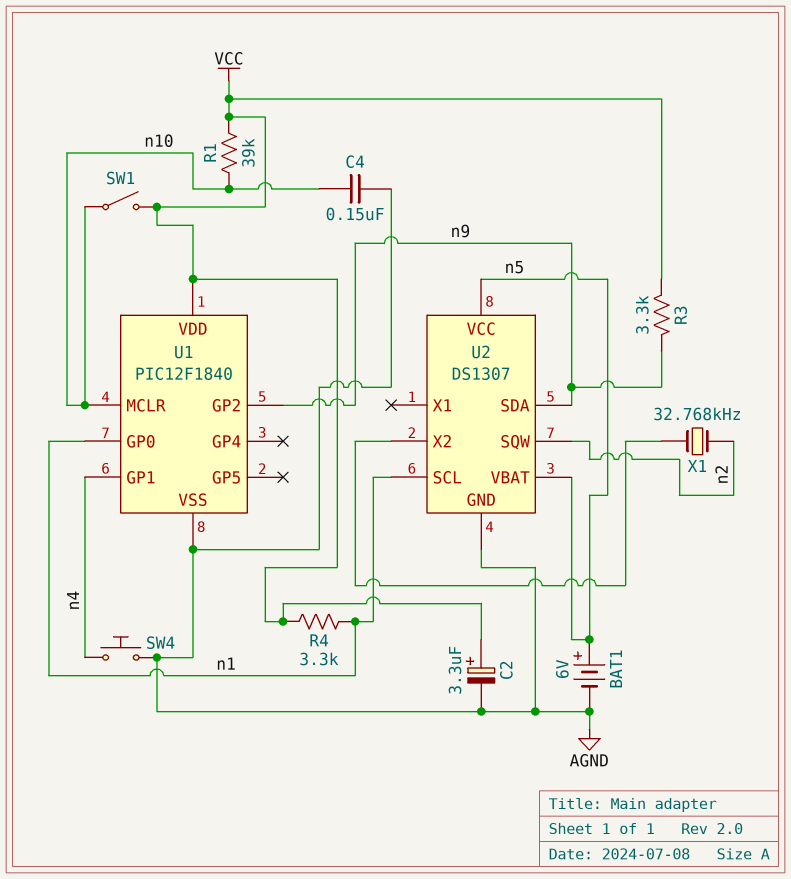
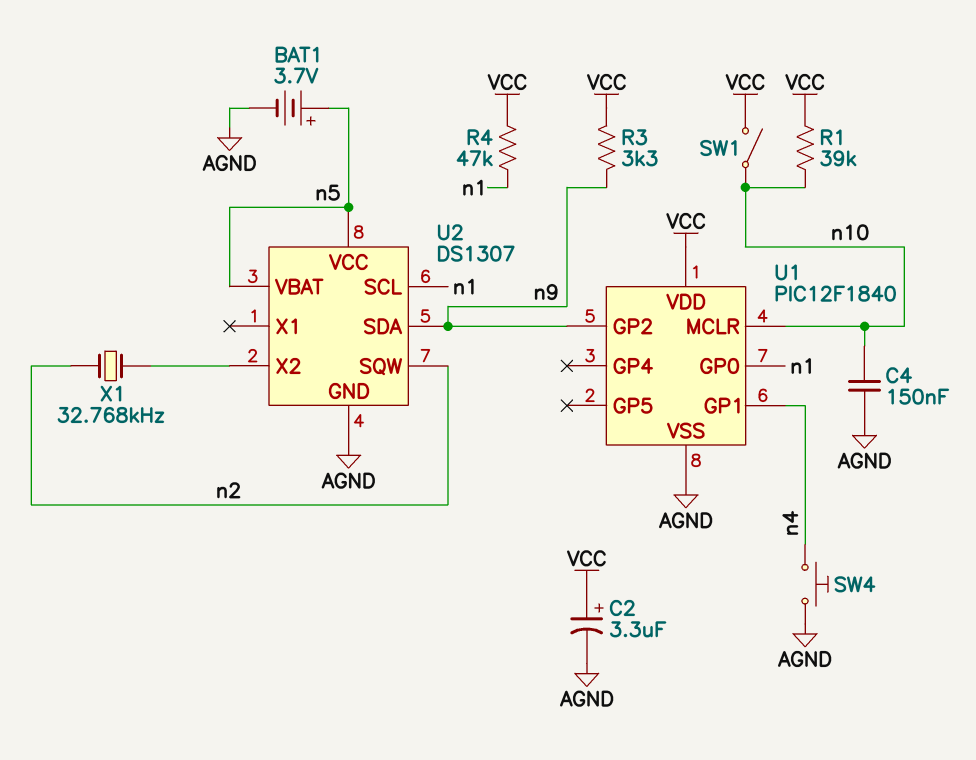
BAT1: 6V (plus n5, minus AGND) -> 3.7V (plus n5, minus AGND)
R4: 3.3k (VCC, n1) -> 47k (VCC, n1)

